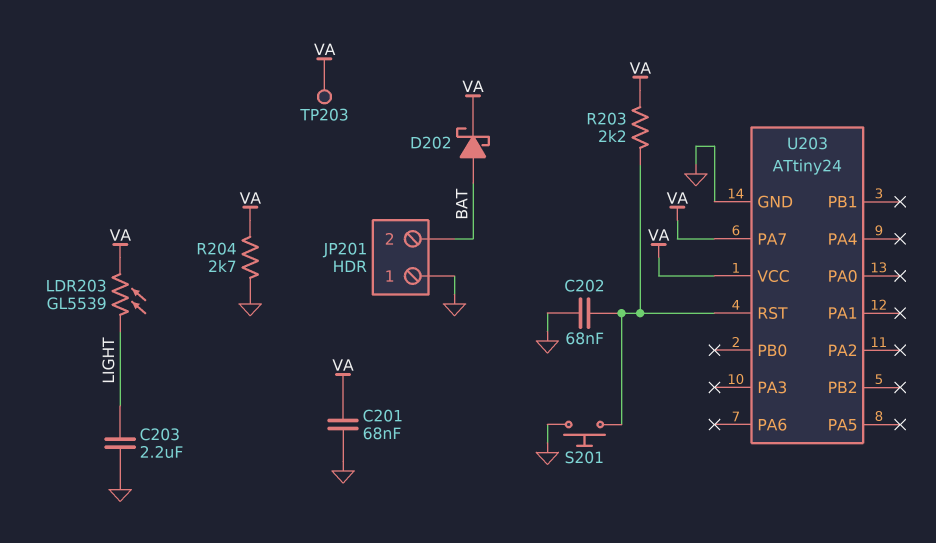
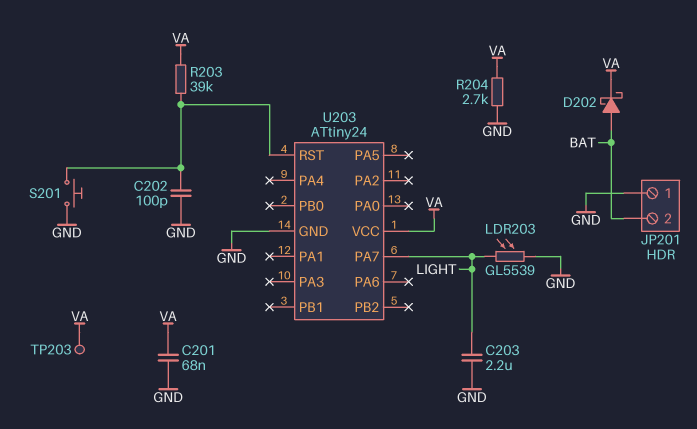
C202: 68nF (GND, U203/RST) -> 100pF (GND, U203/RST)
LDR203: GL5539 (LIGHT, VA) -> GL5539 (GND, LIGHT)
R203: 2.2k (U203/RST, VA) -> 39k (U203/RST, VA)
U203 pin PA7: VA -> LIGHT

